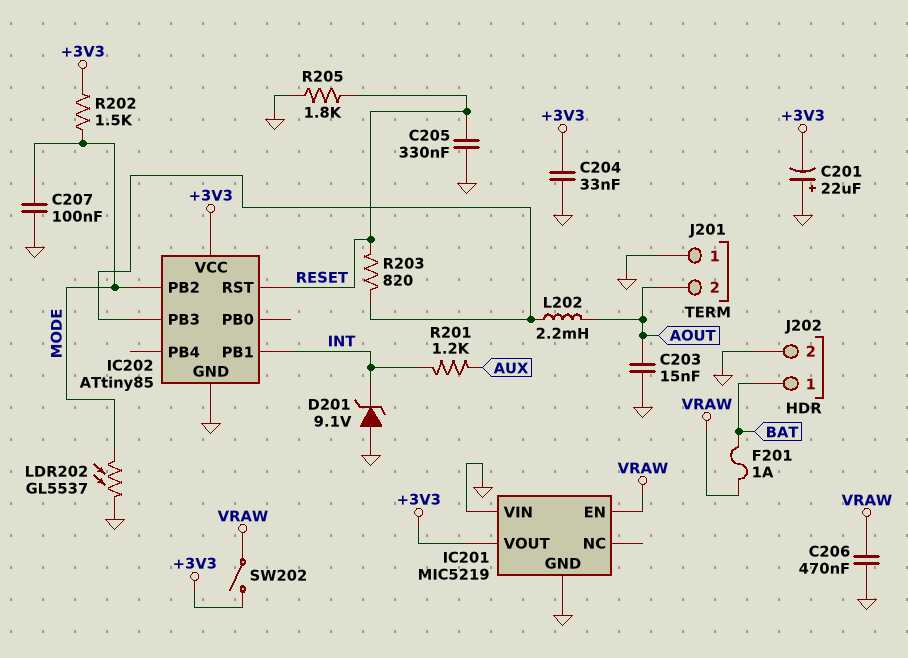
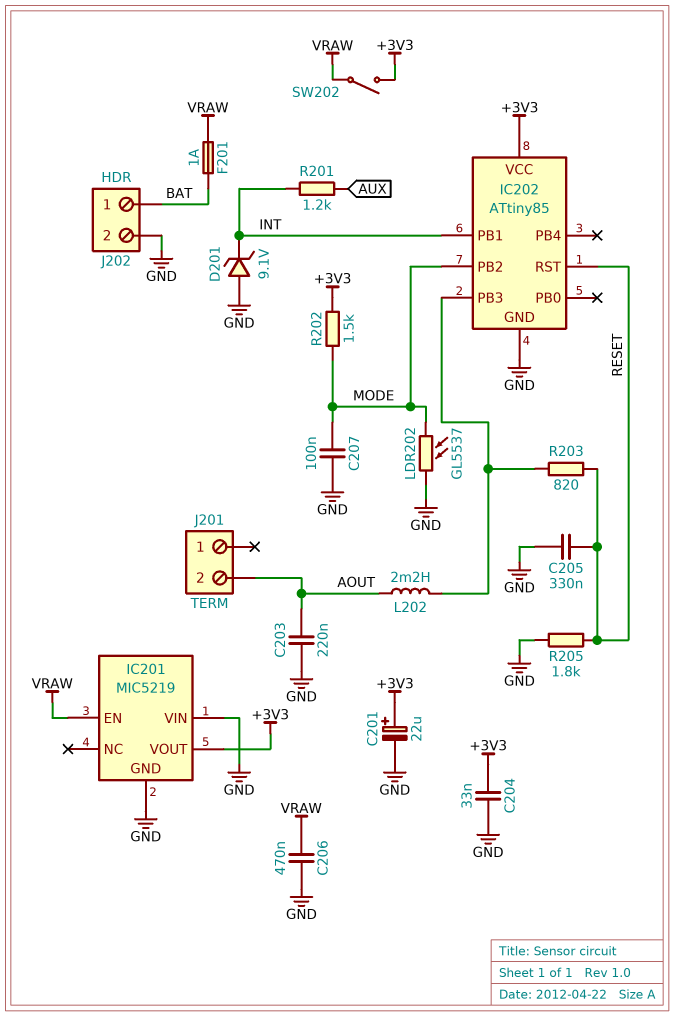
C201: 22uF (plus GND, minus +3V3) -> 22uF (plus +3V3, minus GND)
C203: 15nF (AOUT, GND) -> 220nF (AOUT, GND)
J201 pin 1: GND -> none

